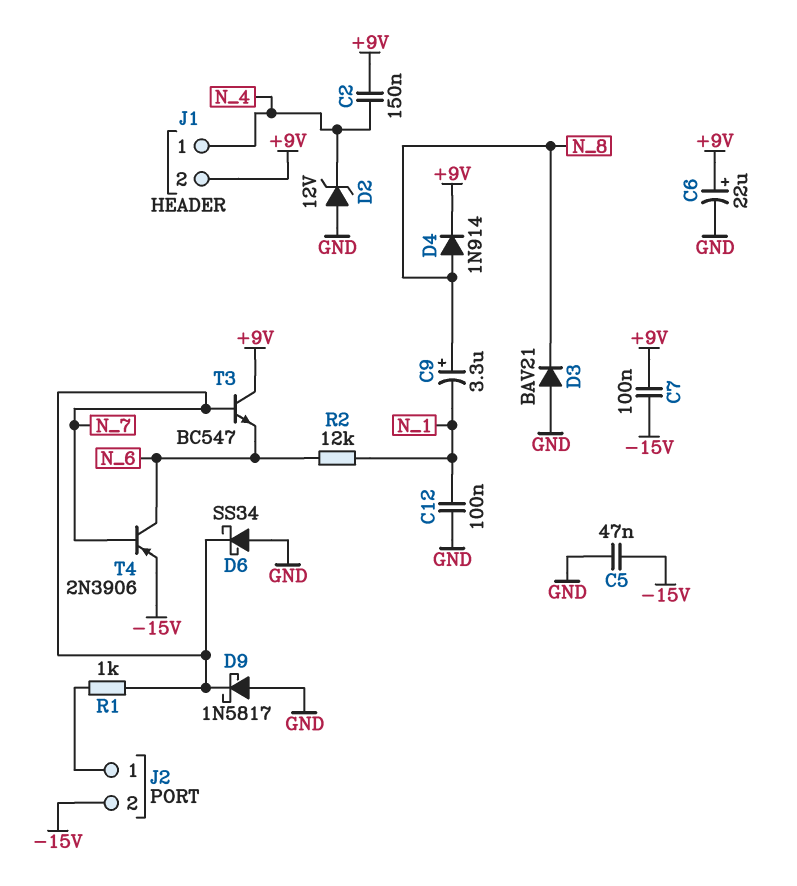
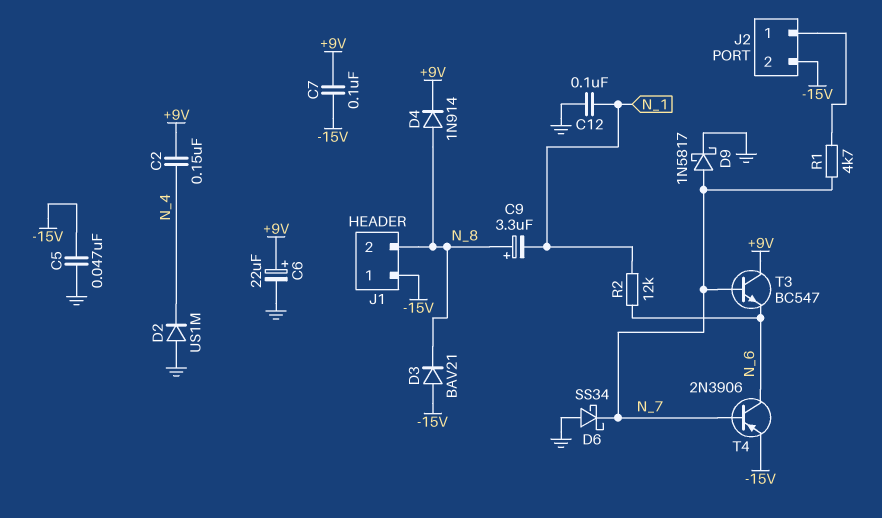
D2: zener 12V (A GND, K N_4) -> diode US1M (A GND, K N_4)
D3: diode BAV21 (A GND, K N_8) -> diode BAV21 (A -15V, K N_8)
D9: schottky 1N5817 (A GND, K N_7) -> schottky 1N5817 (A N_7, K GND)
J1 pin 1: N_4 -> -15V
J1 pin 2: +9V -> N_8
R1: 1k (J2/1, N_7) -> 4.7k (J2/1, N_7)

